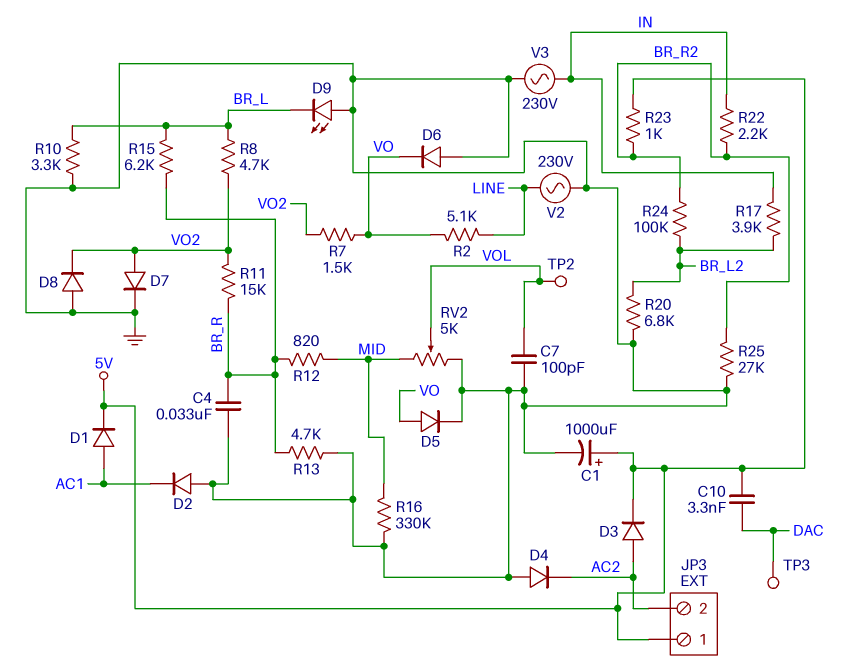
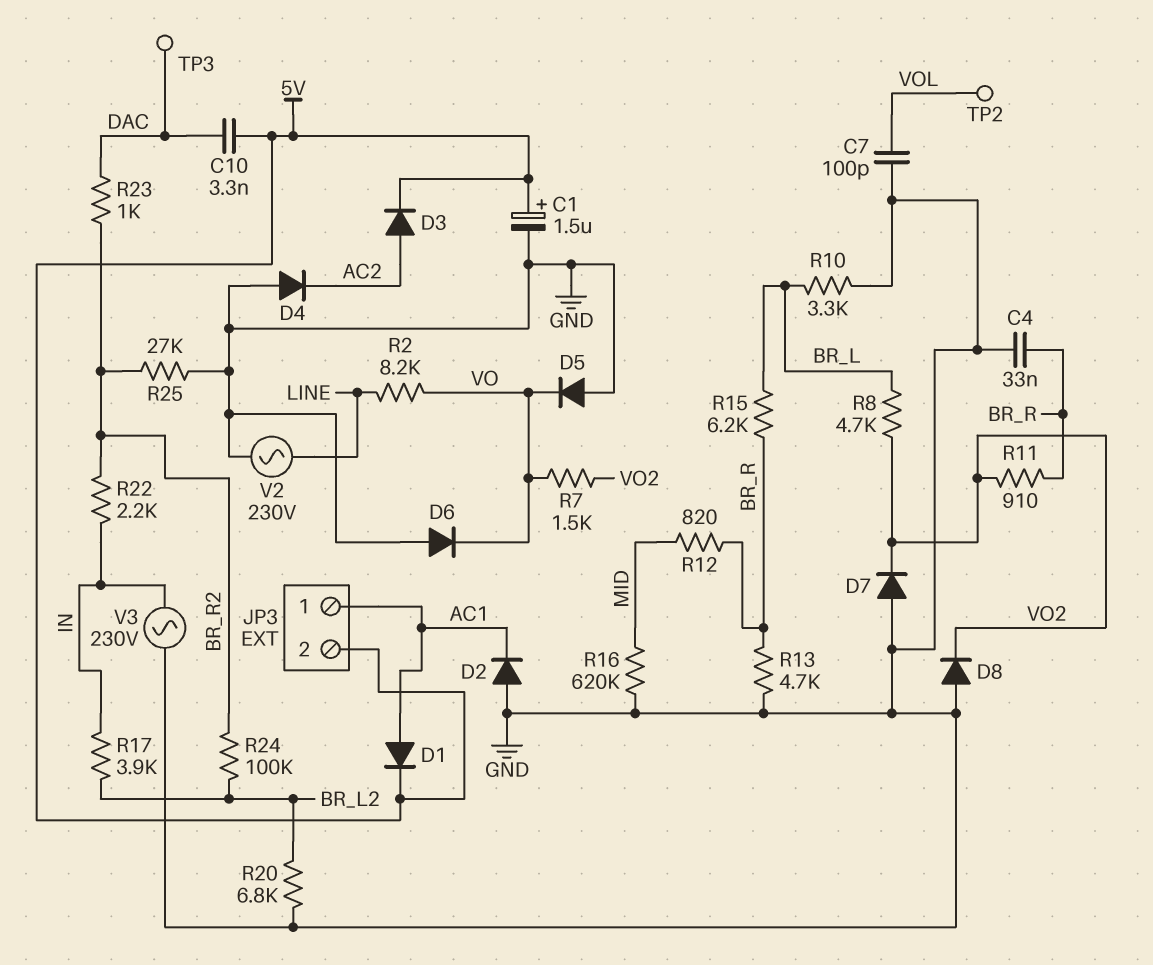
C1: 1000uF (plus 5V, minus GND) -> 1.5uF (plus 5V, minus GND)
D5: diode (A VO, K GND) -> diode (A GND, K VO)
D7: diode (A VO2, K GND) -> diode (A GND, K VO2)
D9: LED (A GND, K BR_L) -> none
JP3 pin 1: 5V -> AC1
JP3 pin 2: AC2 -> 5V
R2: 5.1k (LINE, VO) -> 8.2k (LINE, VO)
R11: 15k (BR_R, VO2) -> 910 (BR_R, VO2)
R16: 330k (GND, MID) -> 620k (GND, MID)
R23: 1k (5V, BR_R2) -> 1k (BR_R2, DAC)
RV2: 5k (GND, MID, wiper VOL) -> none

